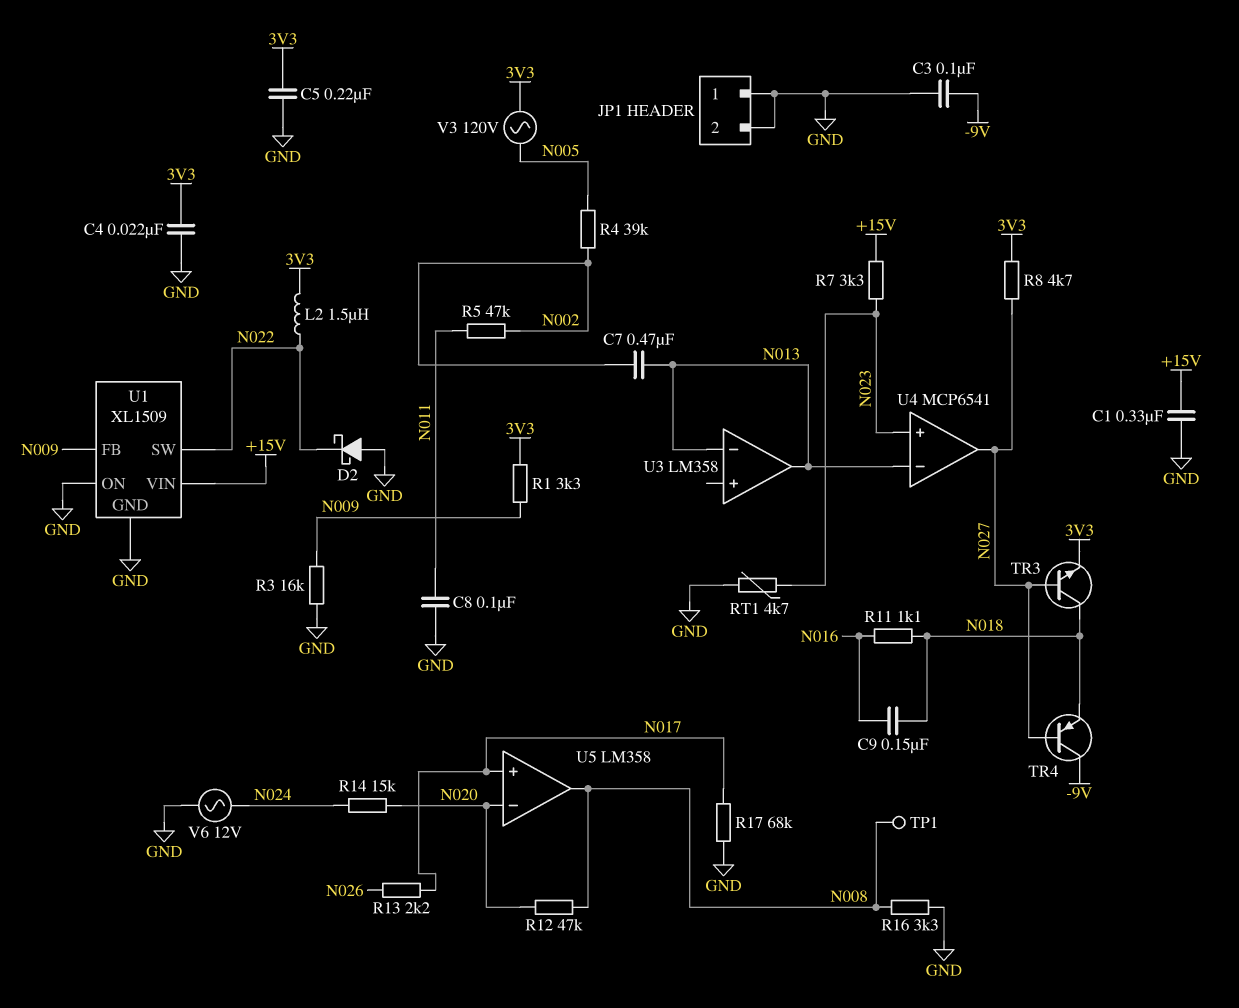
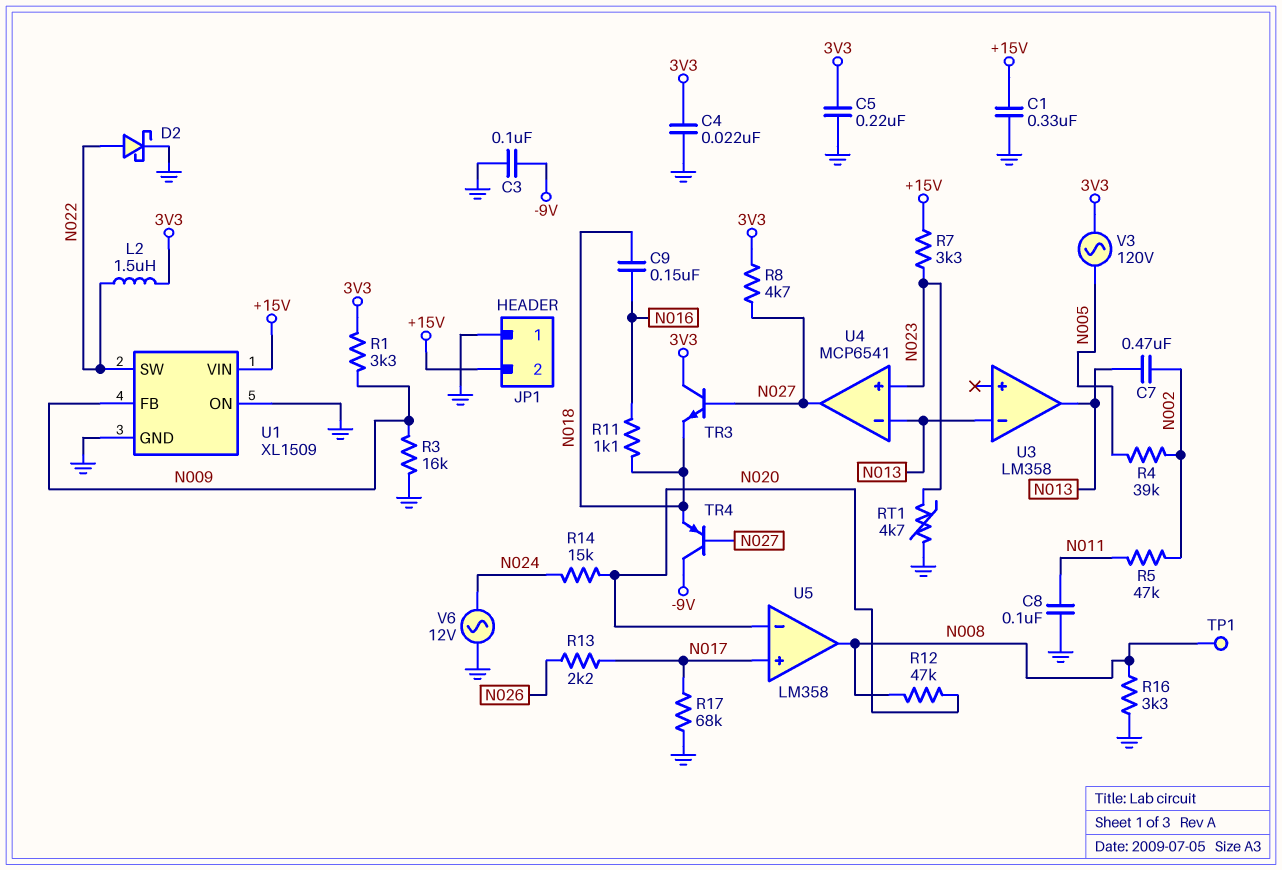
D2: schottky (A GND, K N022) -> schottky (A N022, K GND)
JP1 pin 2: GND -> +15V
TR3: NPN (B N027, C N018, E 3V3) -> NPN (B N027, C 3V3, E N018)

